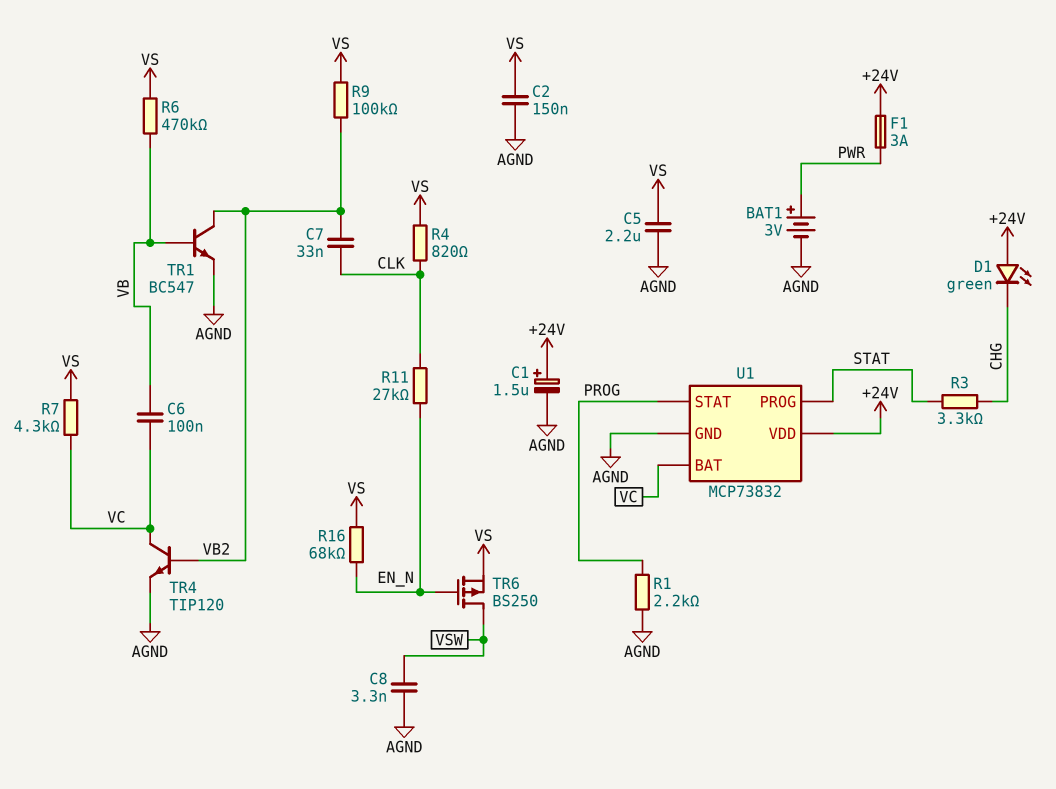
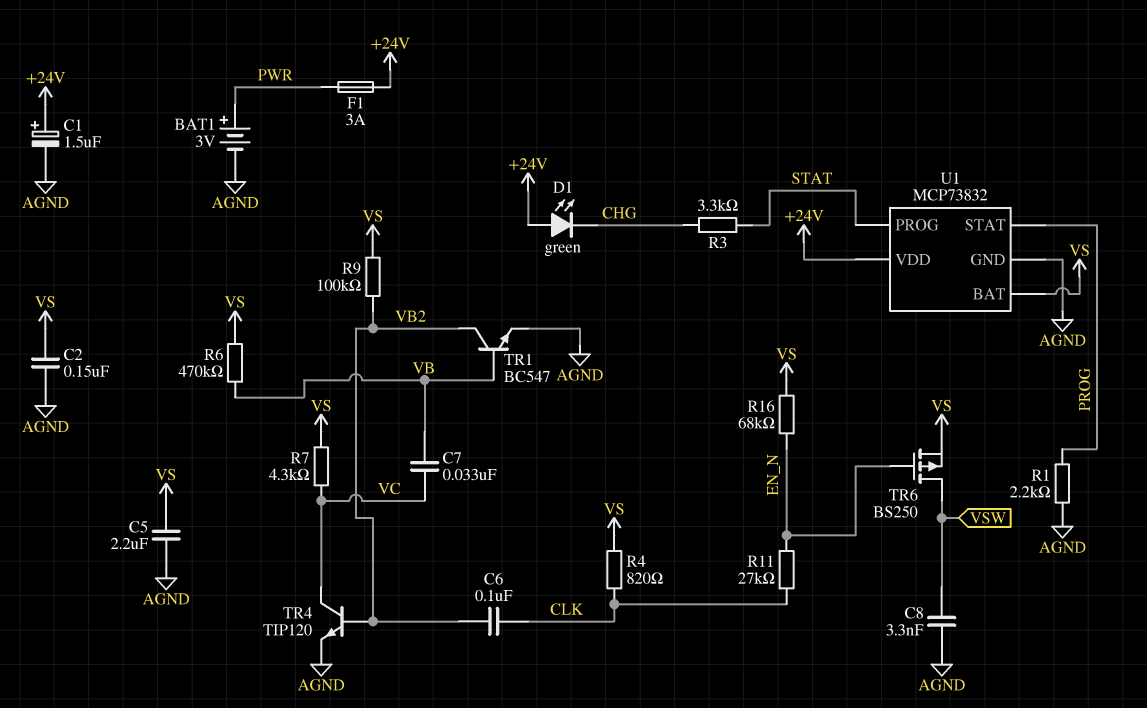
C6: 100nF (VB, VC) -> 100nF (CLK, VB2)
C7: 33nF (CLK, VB2) -> 33nF (VB, VC)
U1 pin BAT: VC -> VS

